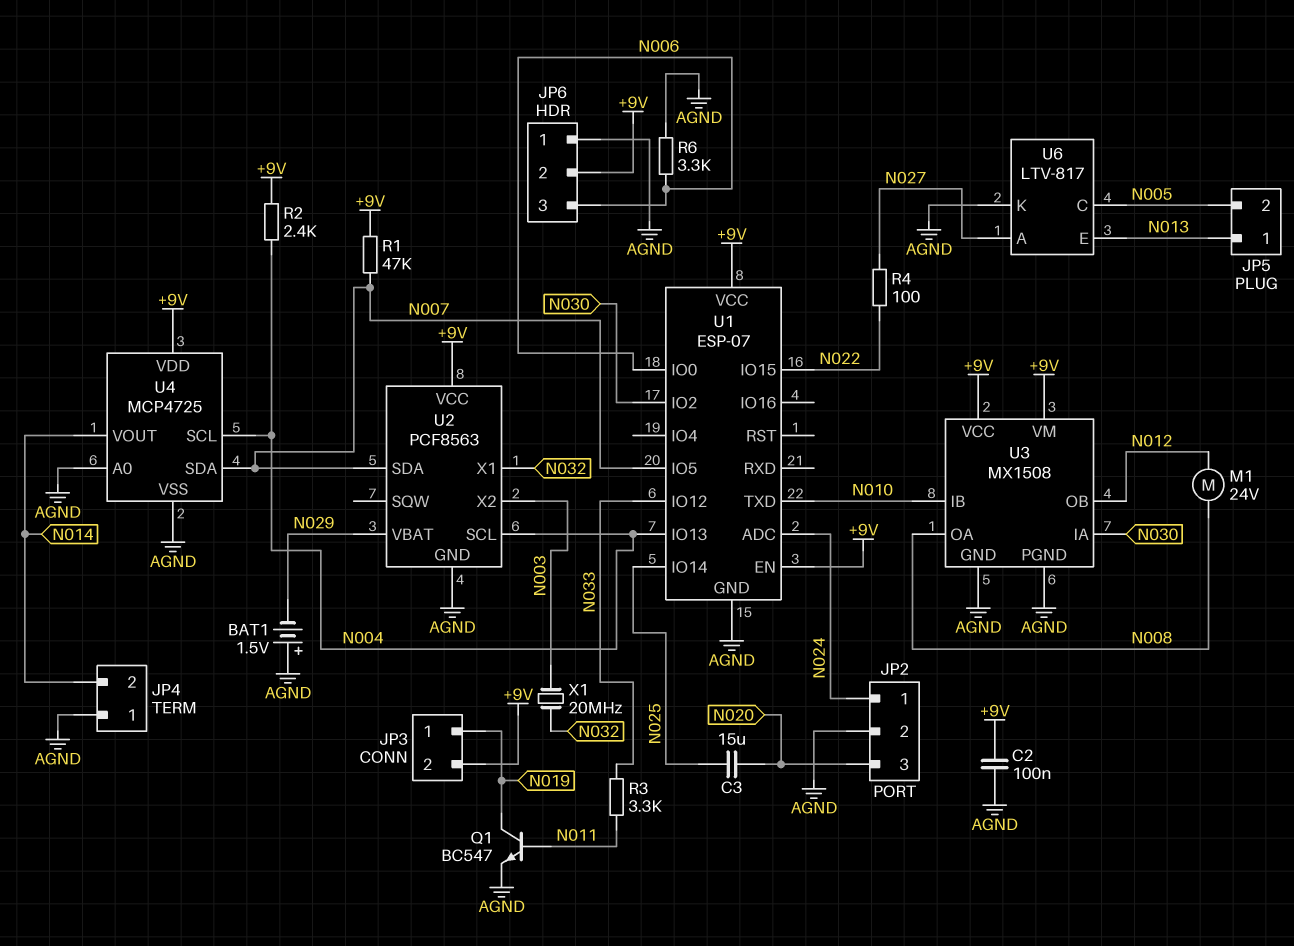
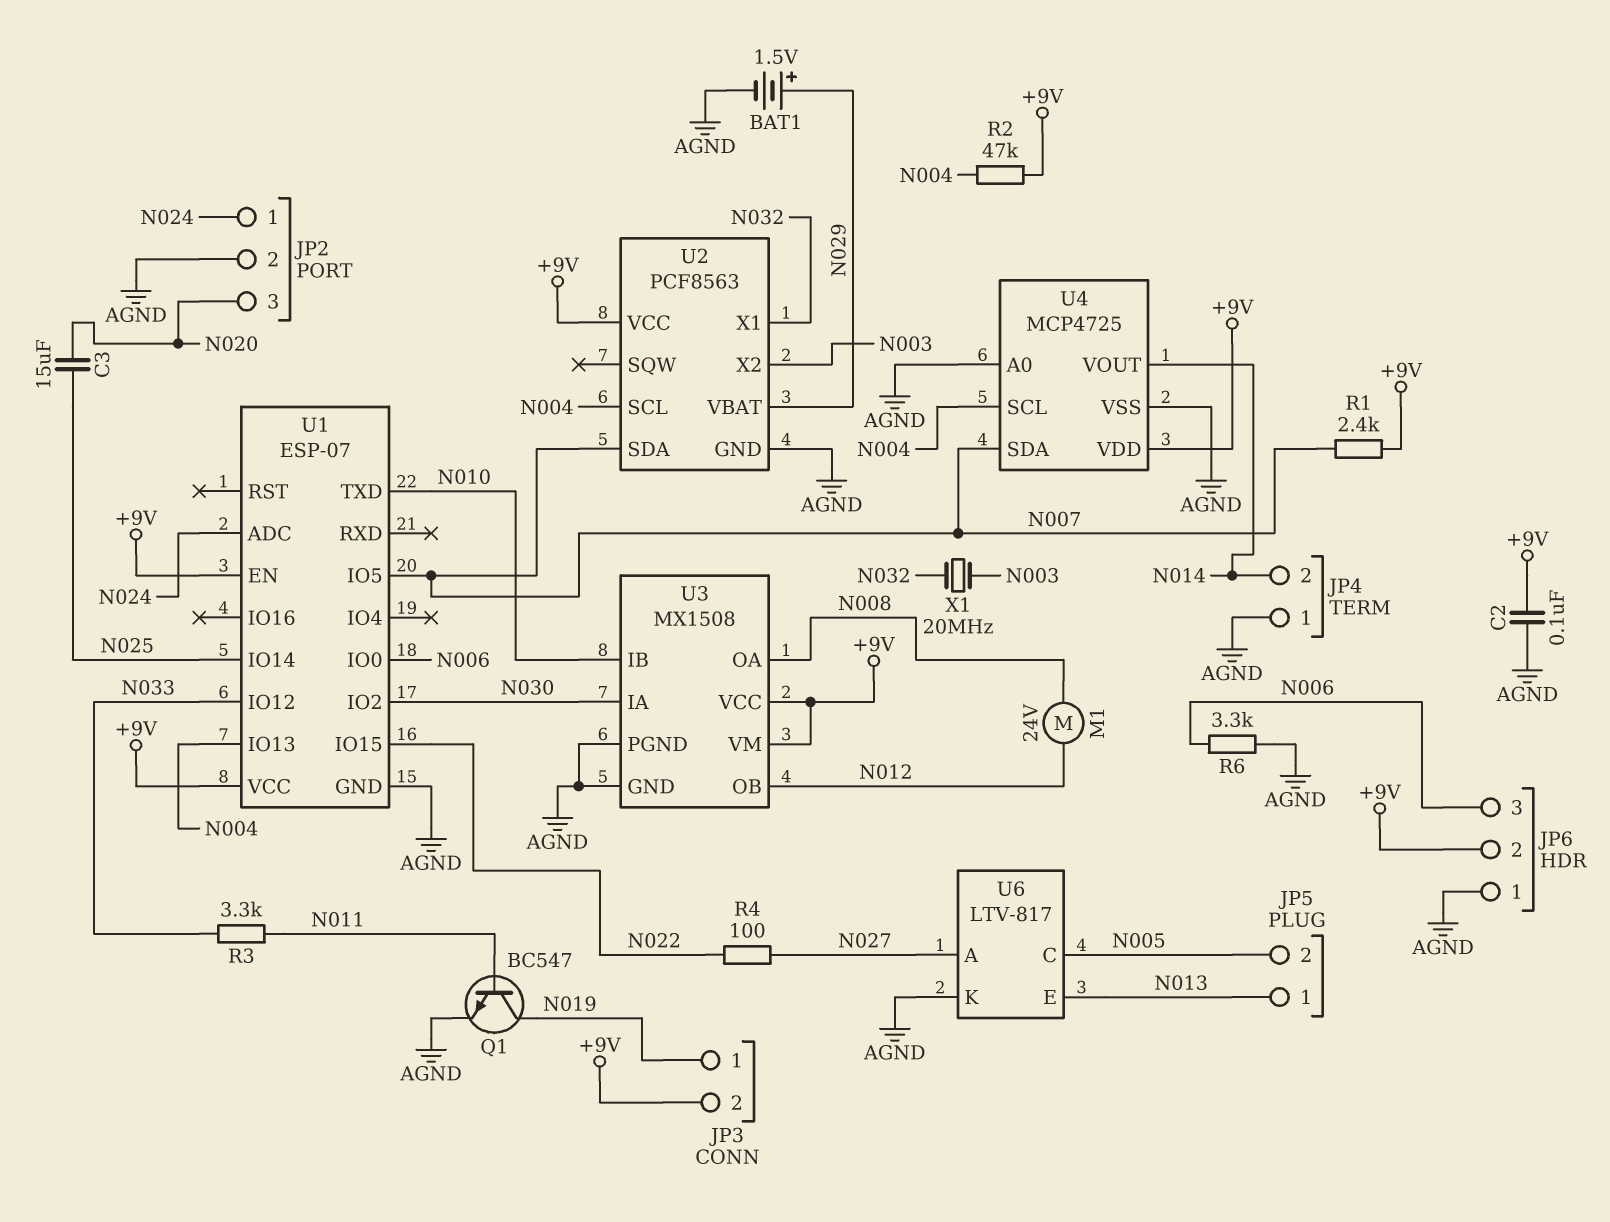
BAT1: 1.5V (plus AGND, minus N029) -> 1.5V (plus N029, minus AGND)
R1: 47k (+9V, N007) -> 2.4k (+9V, N007)
R2: 2.4k (+9V, N004) -> 47k (+9V, N004)

